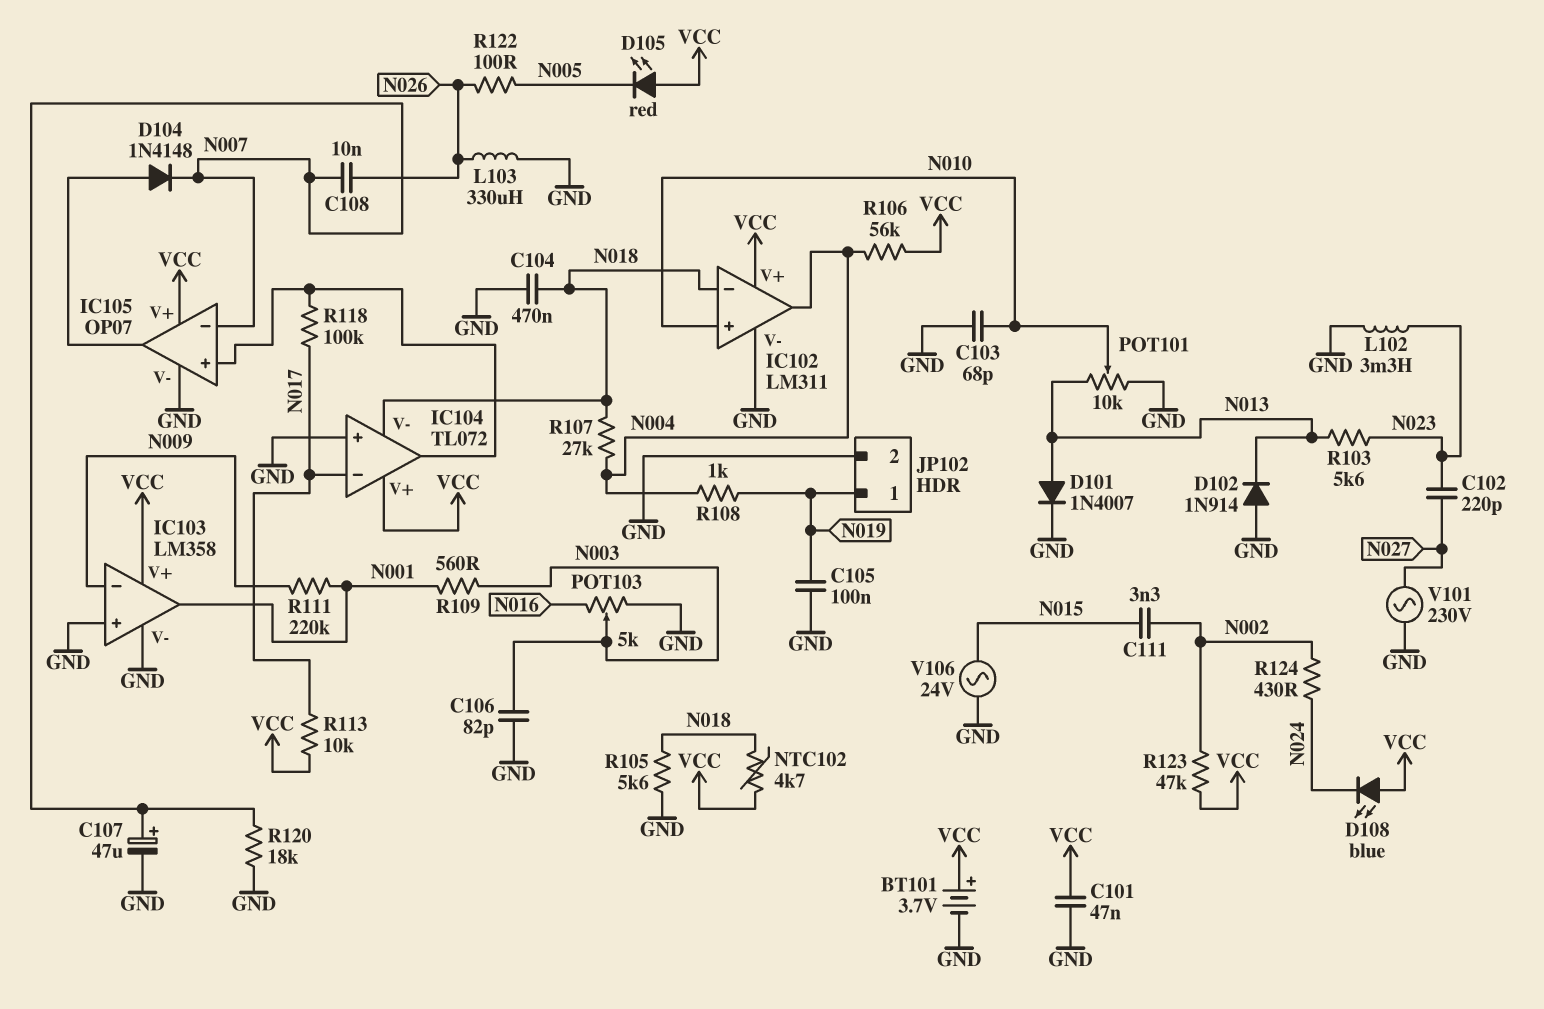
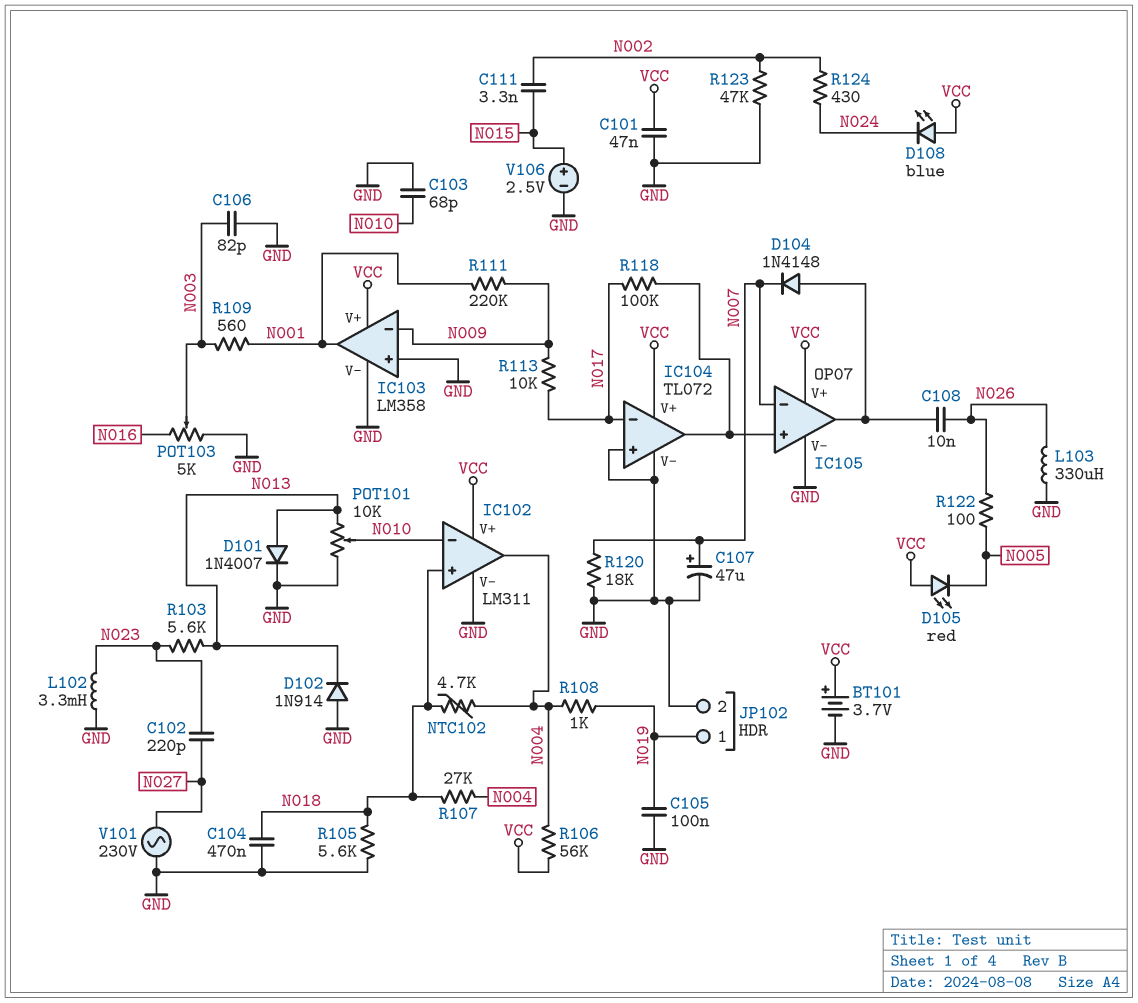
C108: 10nF (N007, N026) -> 10nF (IC105/out, N026)
IC102 pin in+: N010 -> N018
IC102 pin in-: N018 -> N010
IC104 pin V-: N018 -> GND
NTC102: 4.7k (N018, VCC) -> 4.7k (N004, N018)
R113: 10k (N017, VCC) -> 10k (N009, N017)
R123: 47k (N002, VCC) -> 47k (GND, N002)
V106: AC 24V (GND, N015) -> 2.5V (plus N015, minus GND)

